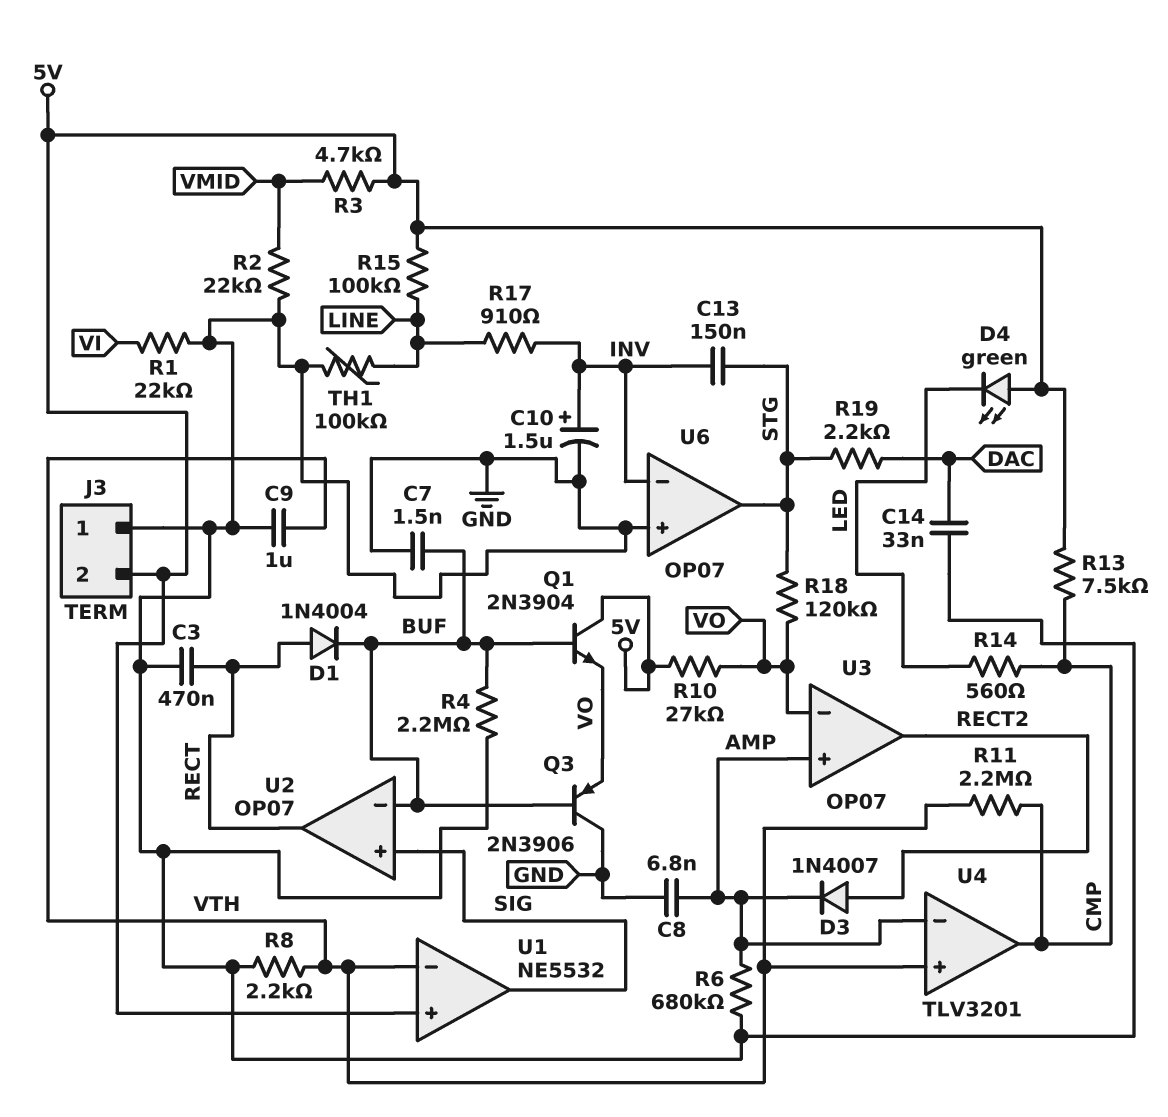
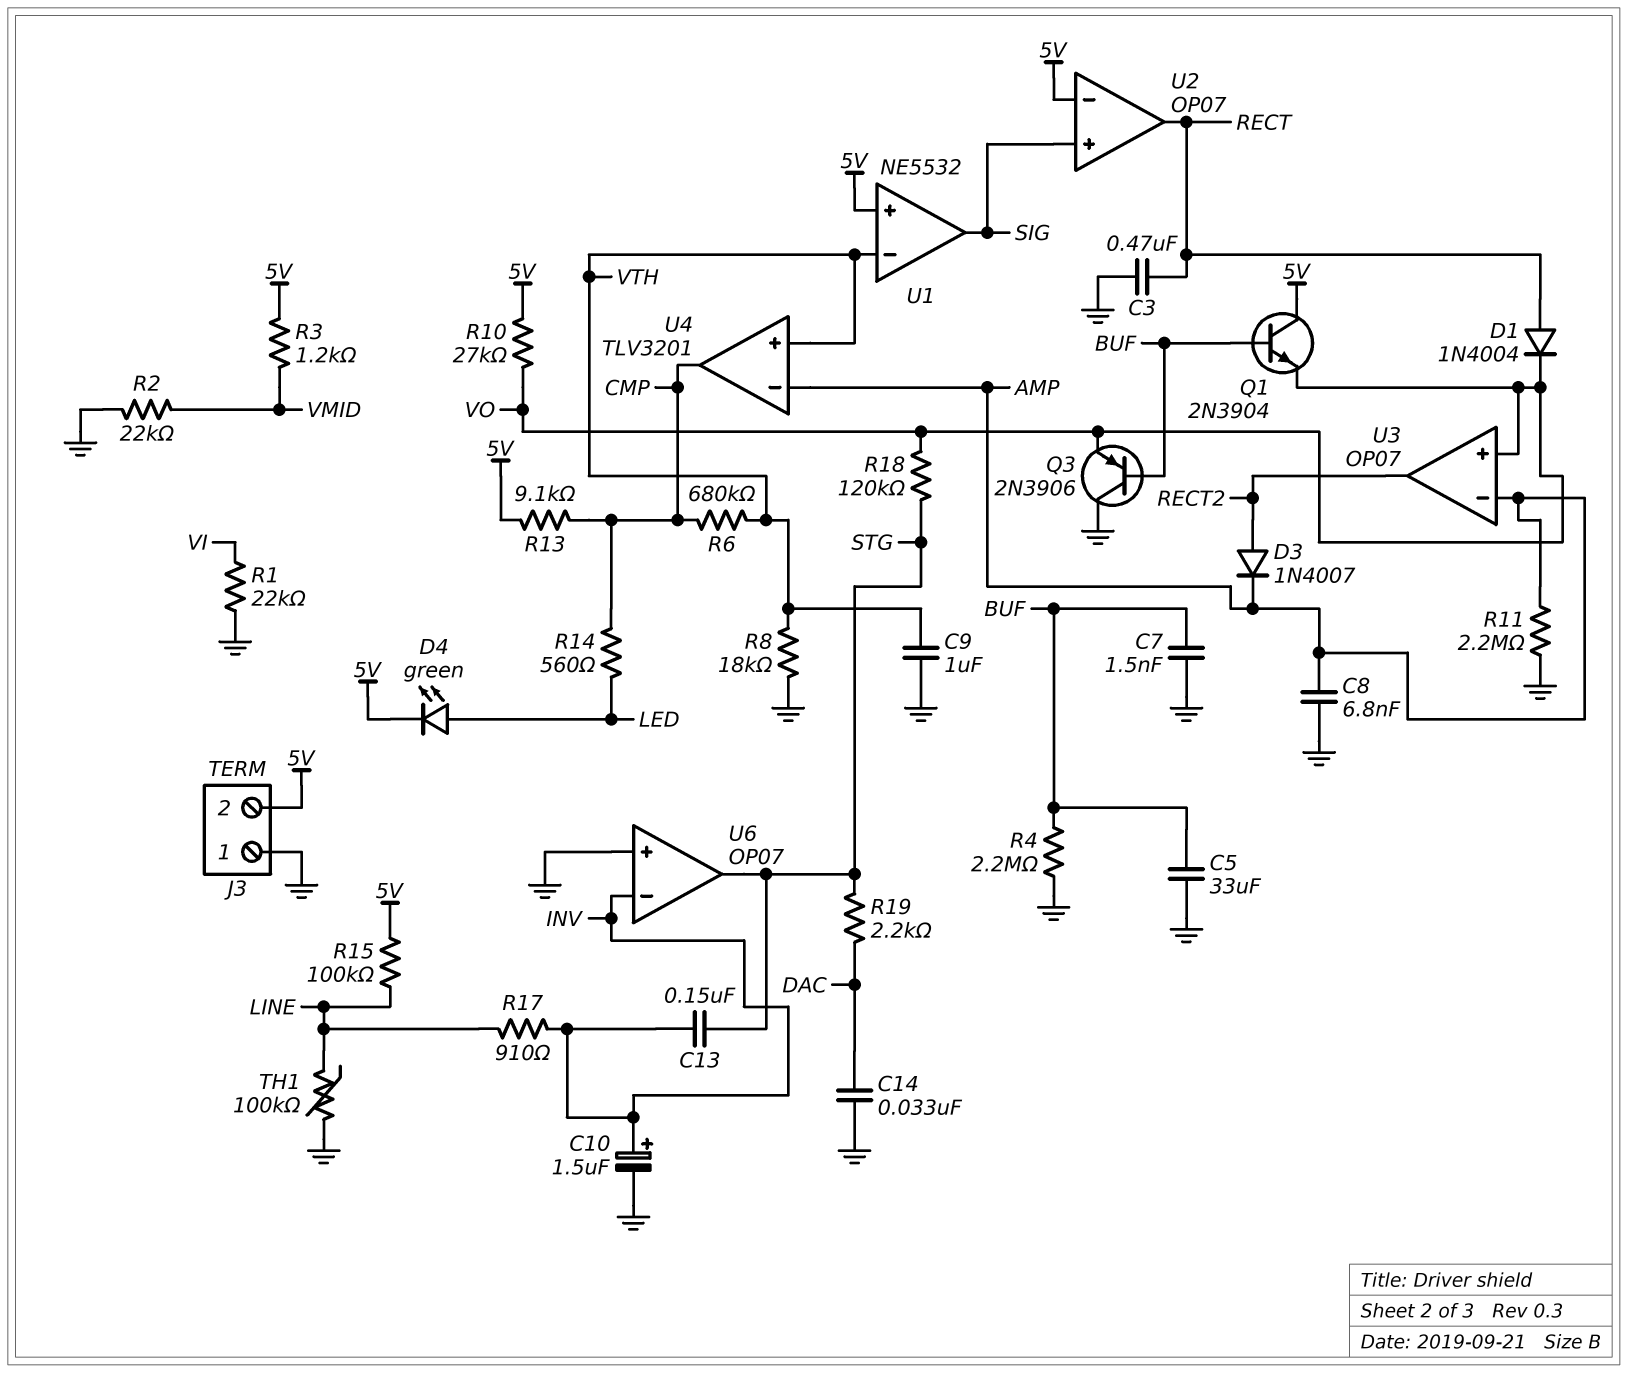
C5: none -> 33uF (BUF, GND)
D1: diode 1N4004 (A RECT, K BUF) -> diode 1N4004 (A RECT, K VO)
D4: LED green (A 5V, K LED) -> LED green (A LED, K 5V)
R3: 4.7k (5V, VMID) -> 1.2k (5V, VMID)
R6: 680k (AMP, GND) -> 680k (CMP, VTH)
R8: 2.2k (GND, VTH) -> 18k (GND, VTH)
R11: 2.2M (CMP, VTH) -> 2.2M (AMP, GND)
R13: 7.5k (5V, CMP) -> 9.1k (5V, CMP)
U2 pin in-: BUF -> 5V
U3 pin in+: AMP -> VO
U3 pin in-: VO -> AMP

